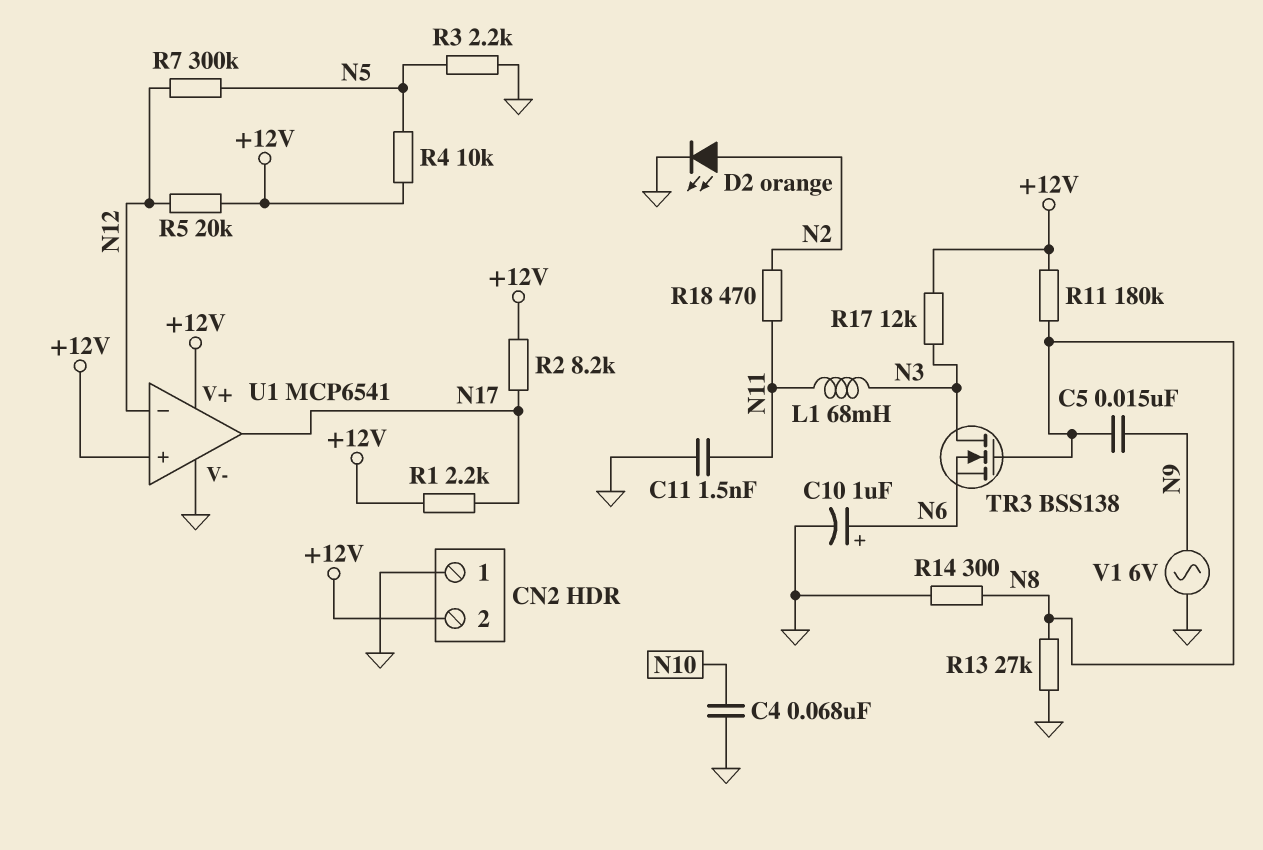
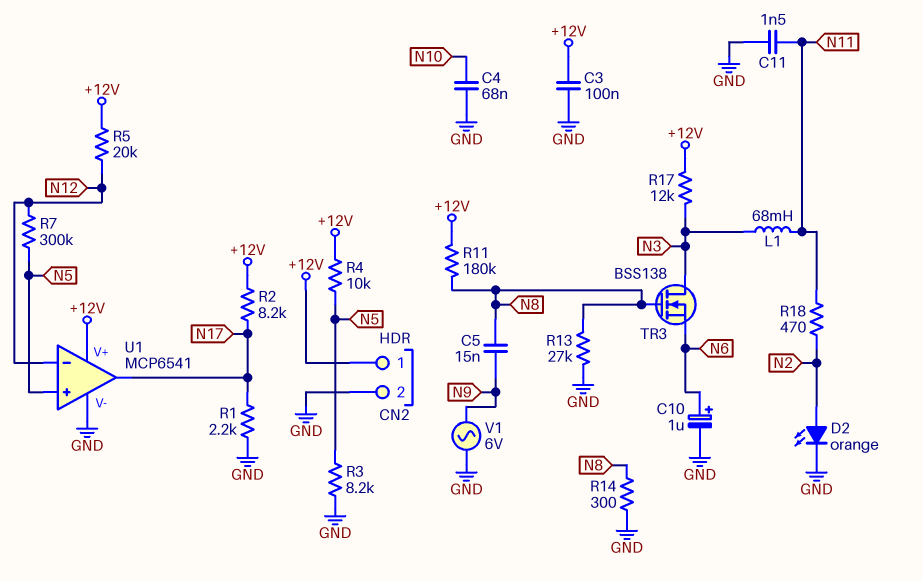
C3: none -> 100nF (+12V, GND)
CN2 pin 1: GND -> +12V
CN2 pin 2: +12V -> GND
R1: 2.2k (+12V, N17) -> 2.2k (GND, N17)
R3: 2.2k (GND, N5) -> 8.2k (GND, N5)
U1 pin in+: +12V -> N5

